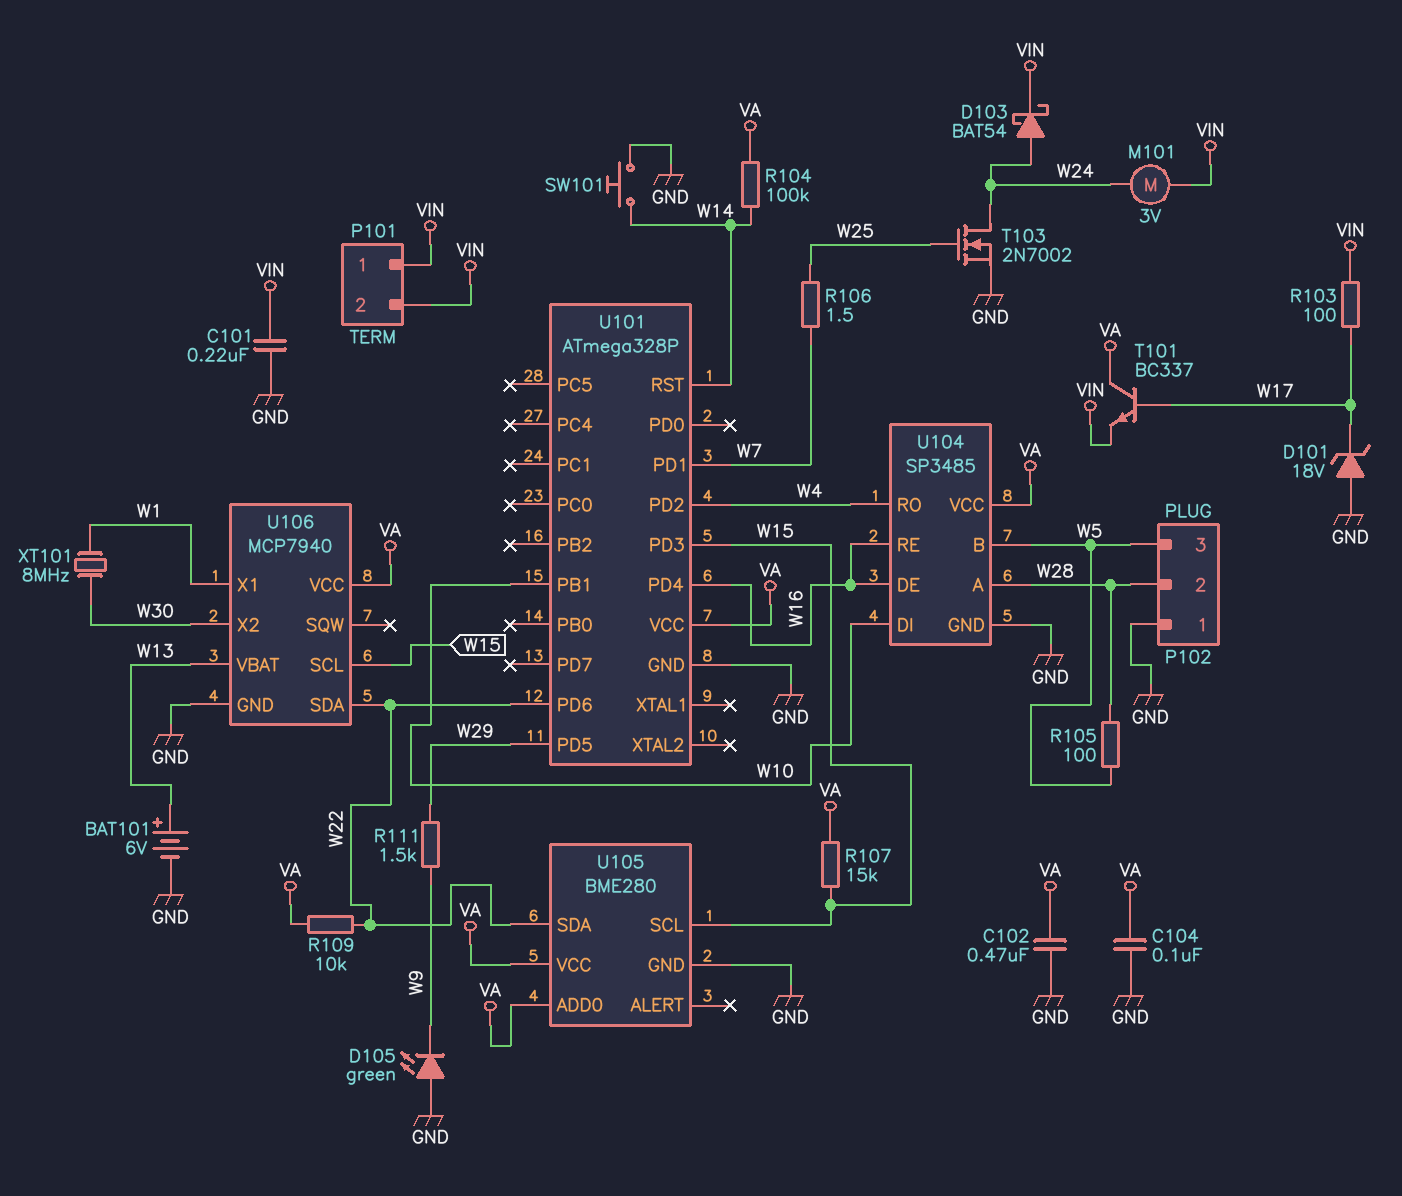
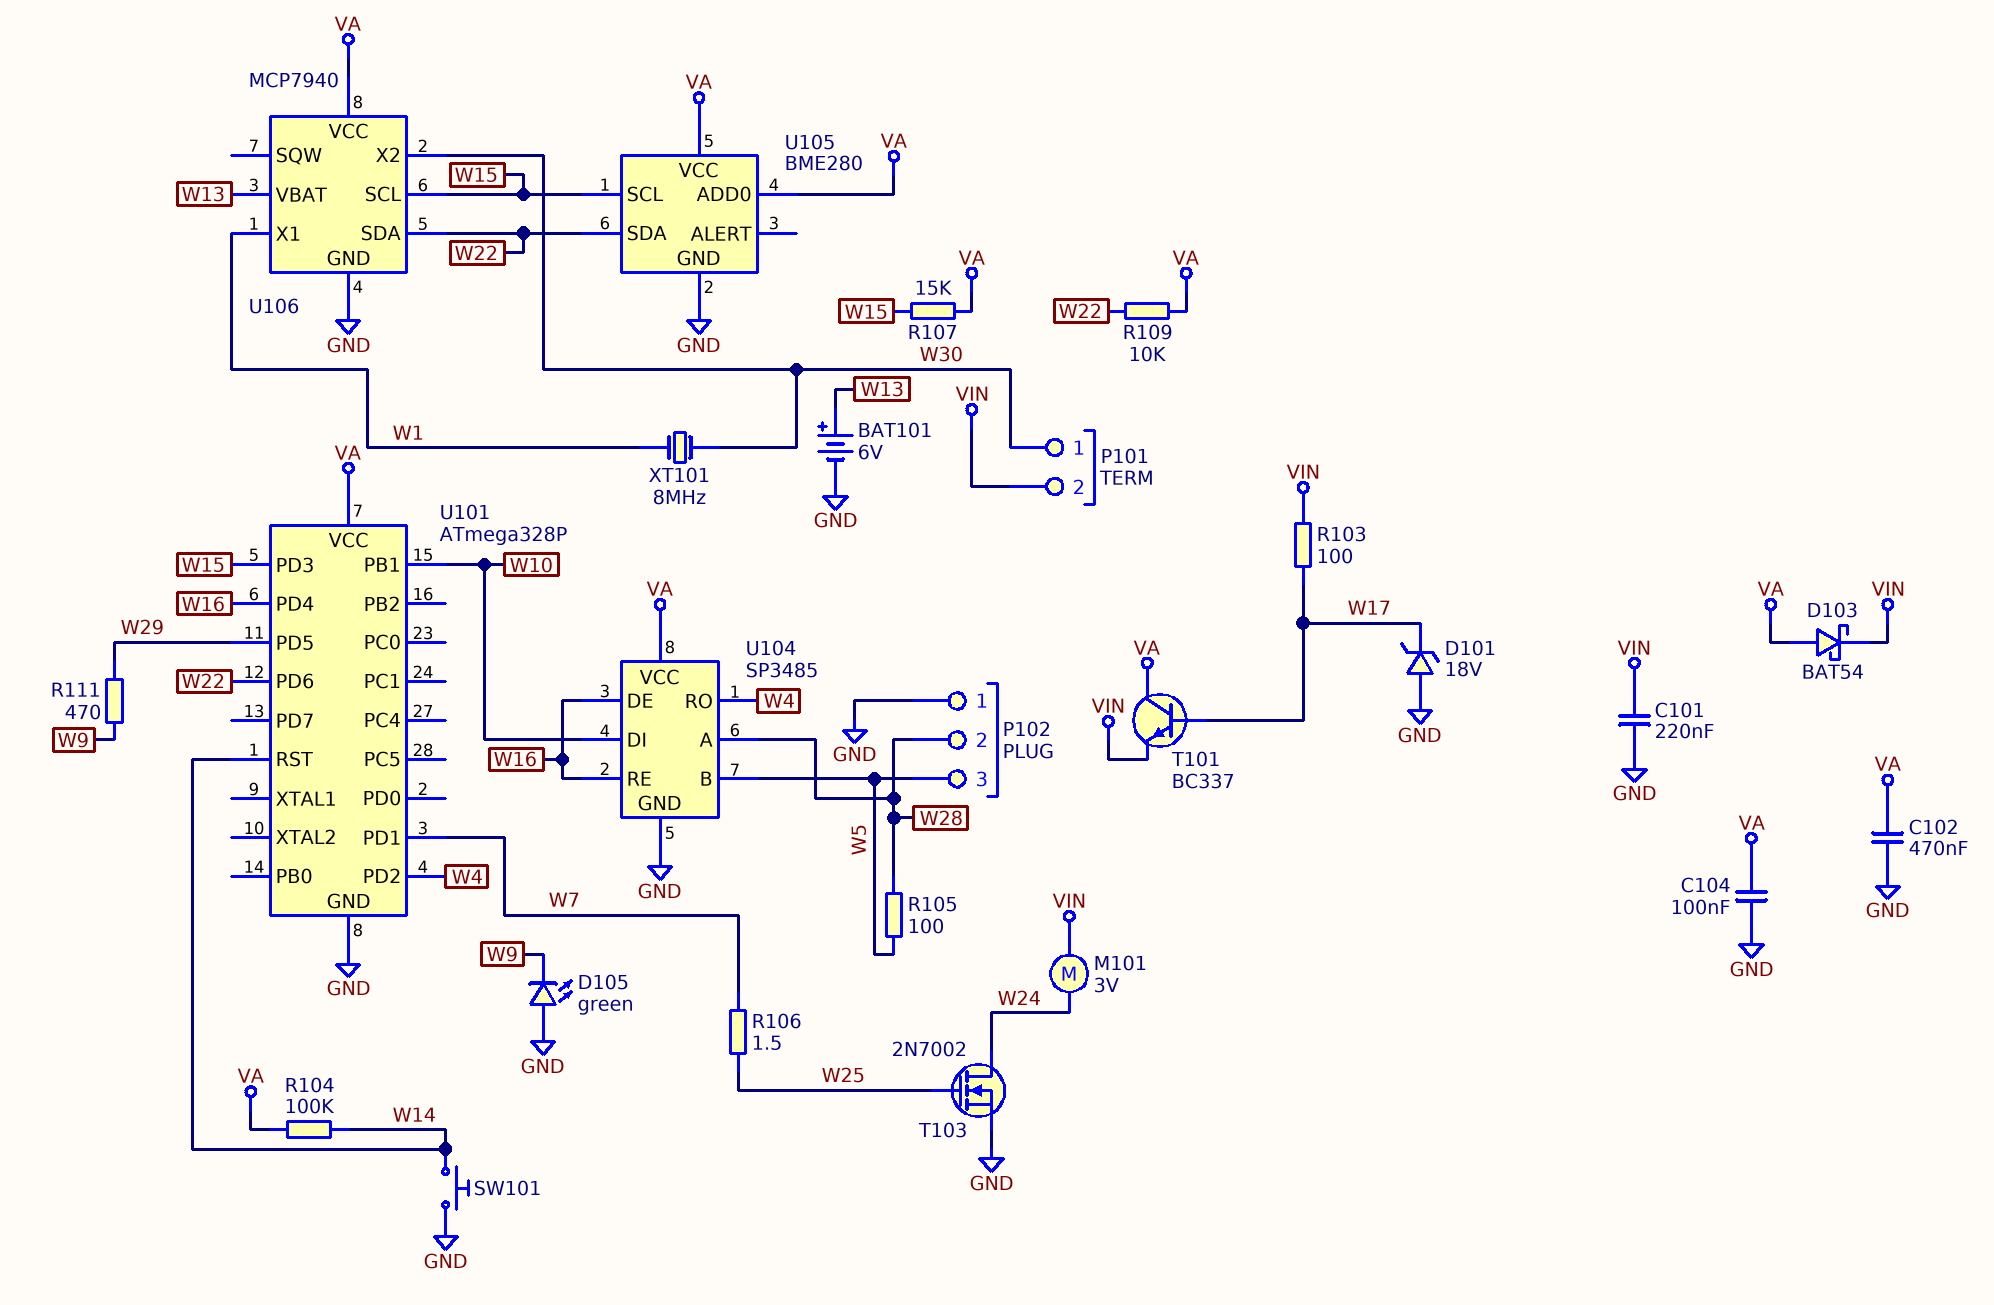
D103: schottky BAT54 (A W24, K VIN) -> schottky BAT54 (A VA, K VIN)
P101 pin 1: VIN -> W30
R111: 1.5k (W9, W29) -> 470 (W9, W29)

